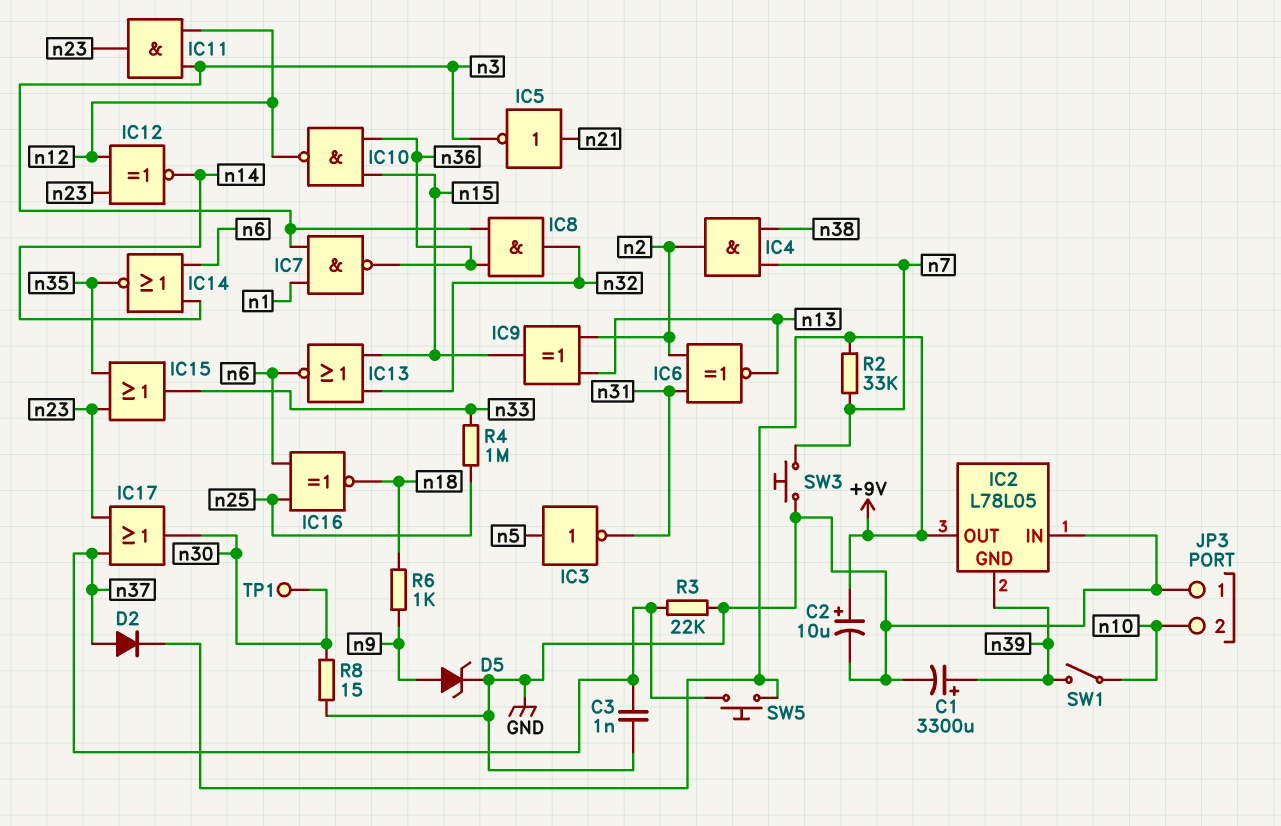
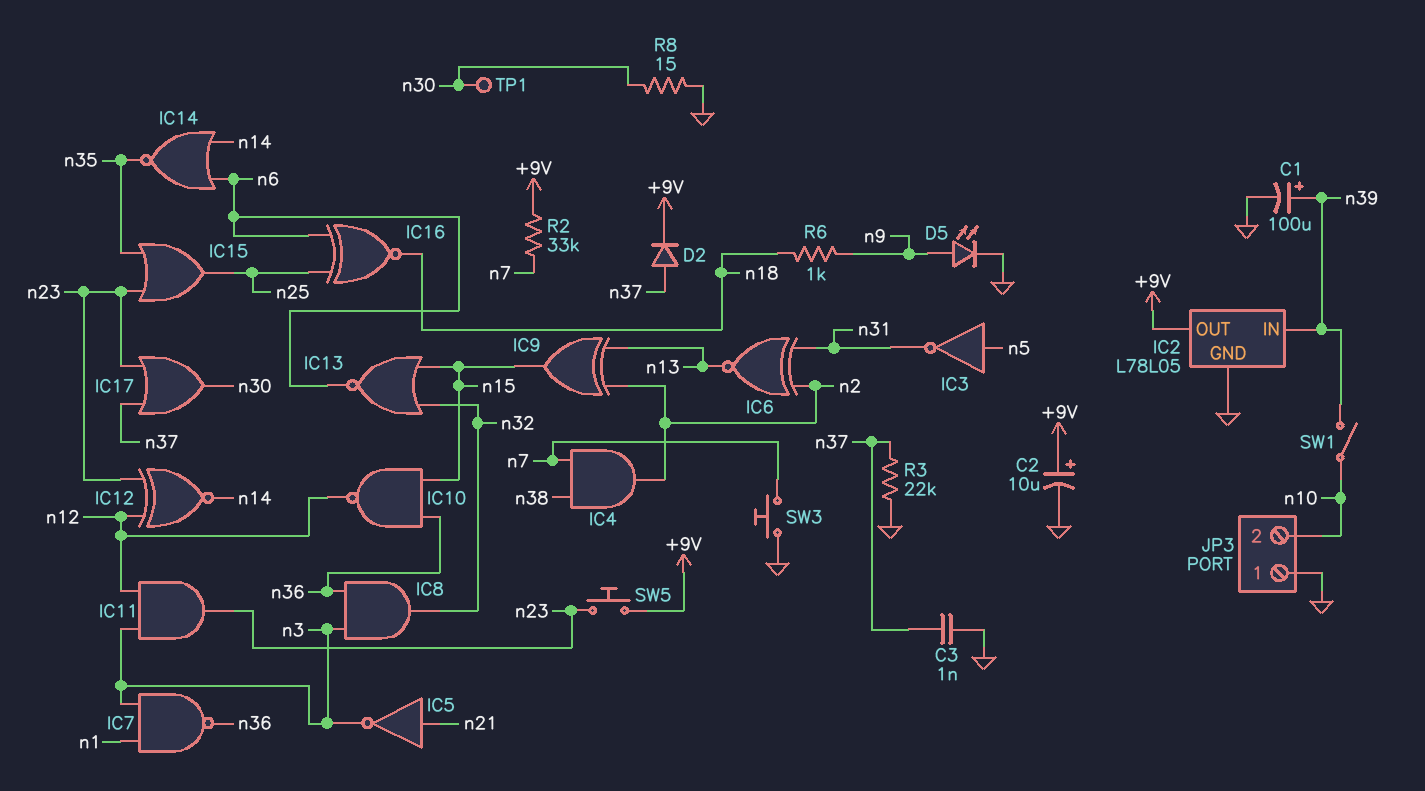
C1: 3300uF (plus n39, minus GND) -> 100uF (plus n39, minus GND)
D5: zener (A n9, K GND) -> LED (A n9, K GND)
IC2 pin GND: n39 -> GND
IC2 pin IN: GND -> n39
IC15: OR (in n23, in n35, out n33) -> OR (in n23, in n35, out n25)
R4: 1M (n25, n33) -> none
SW5: button (+9V, n37) -> button (+9V, n23)

